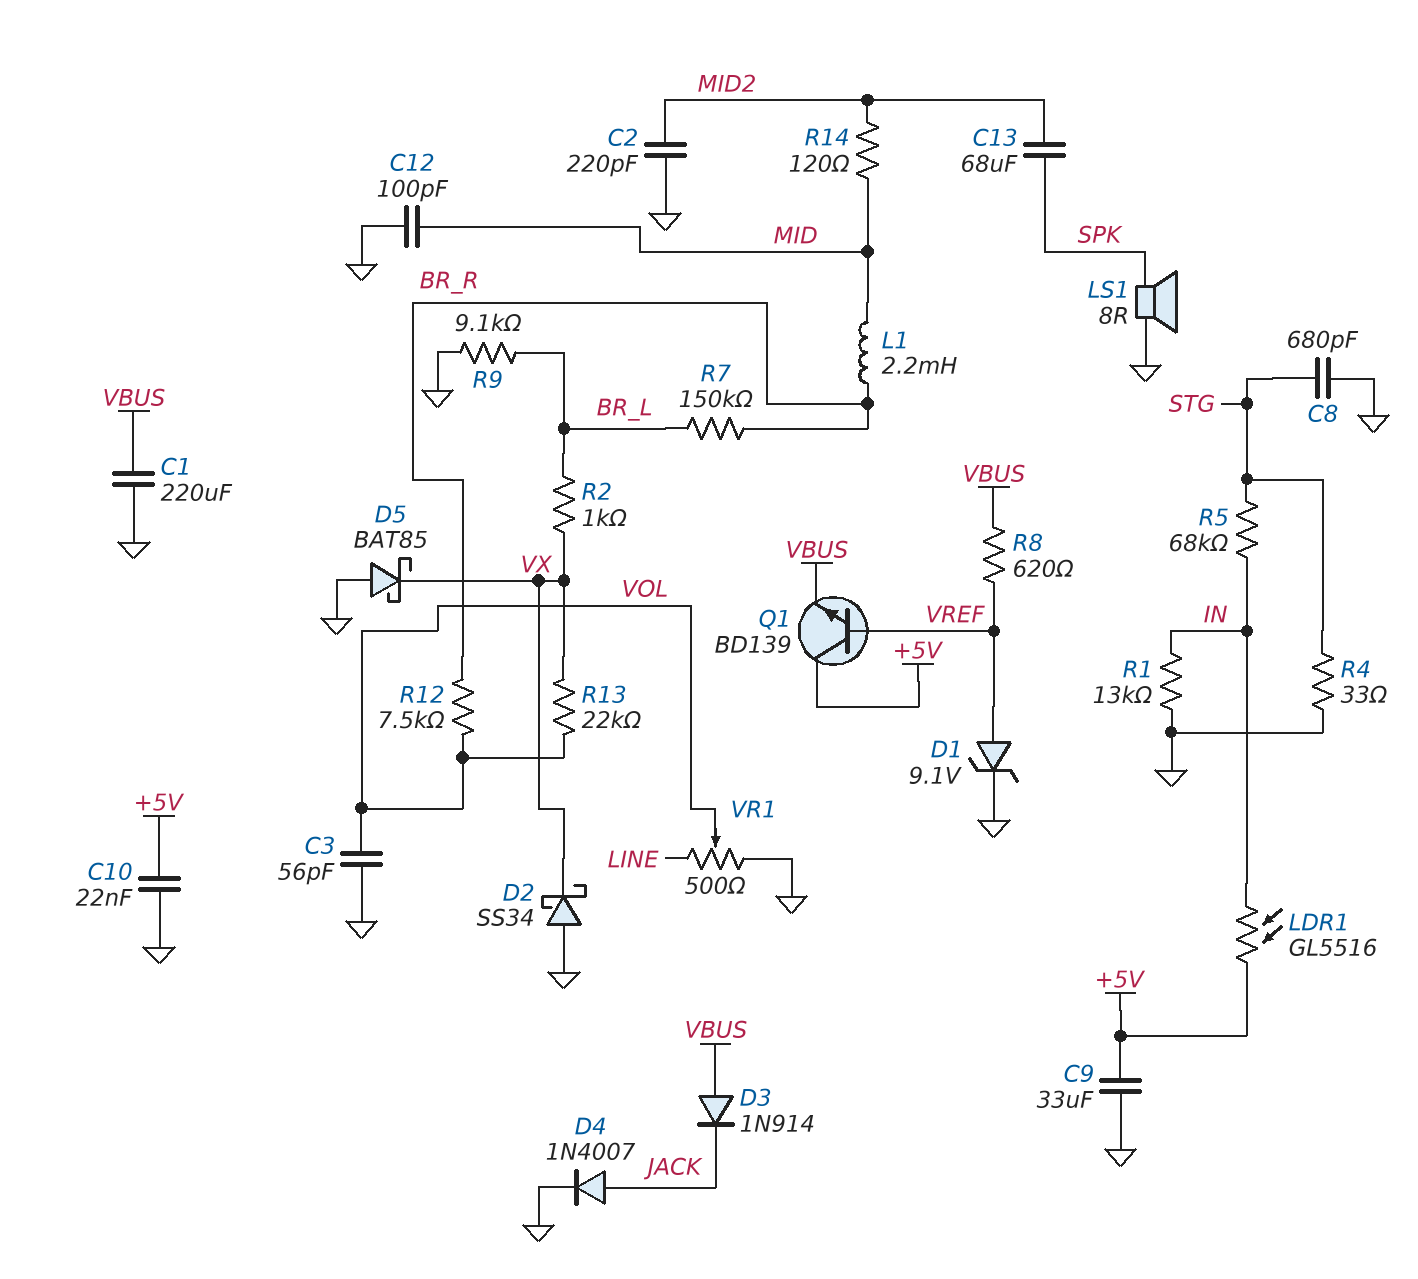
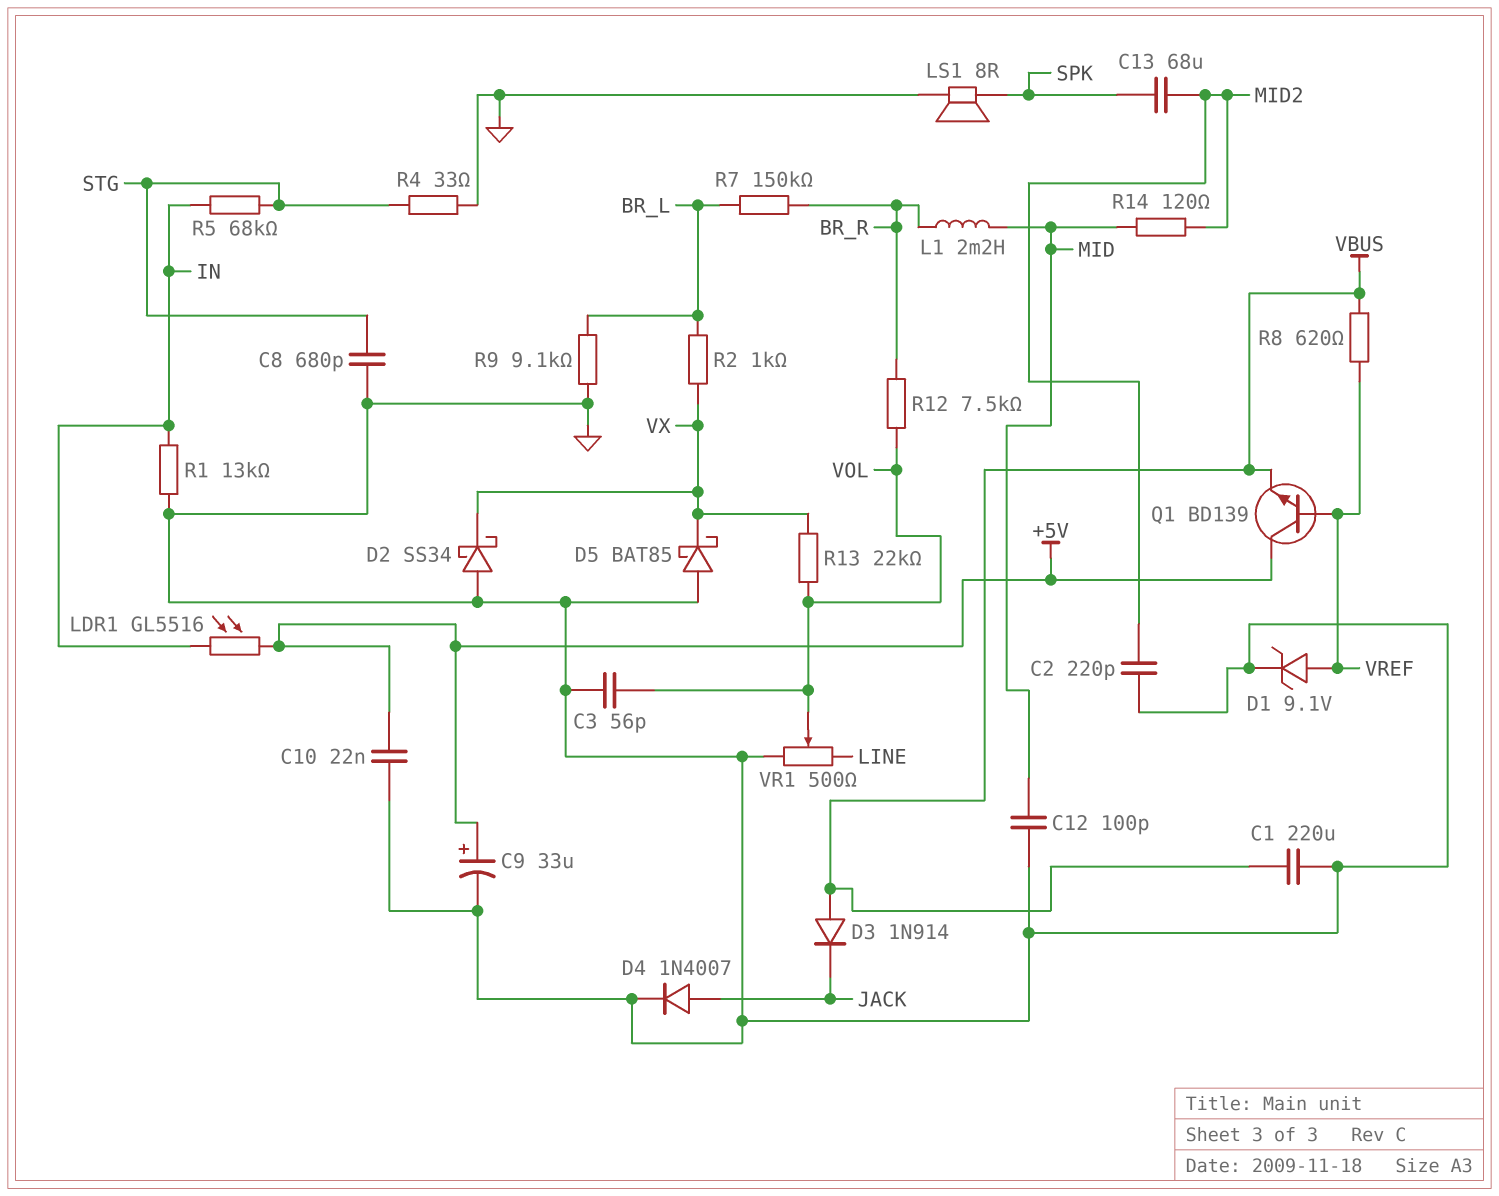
C9: 33uF (+5V, GND) -> 33uF (plus +5V, minus GND)

